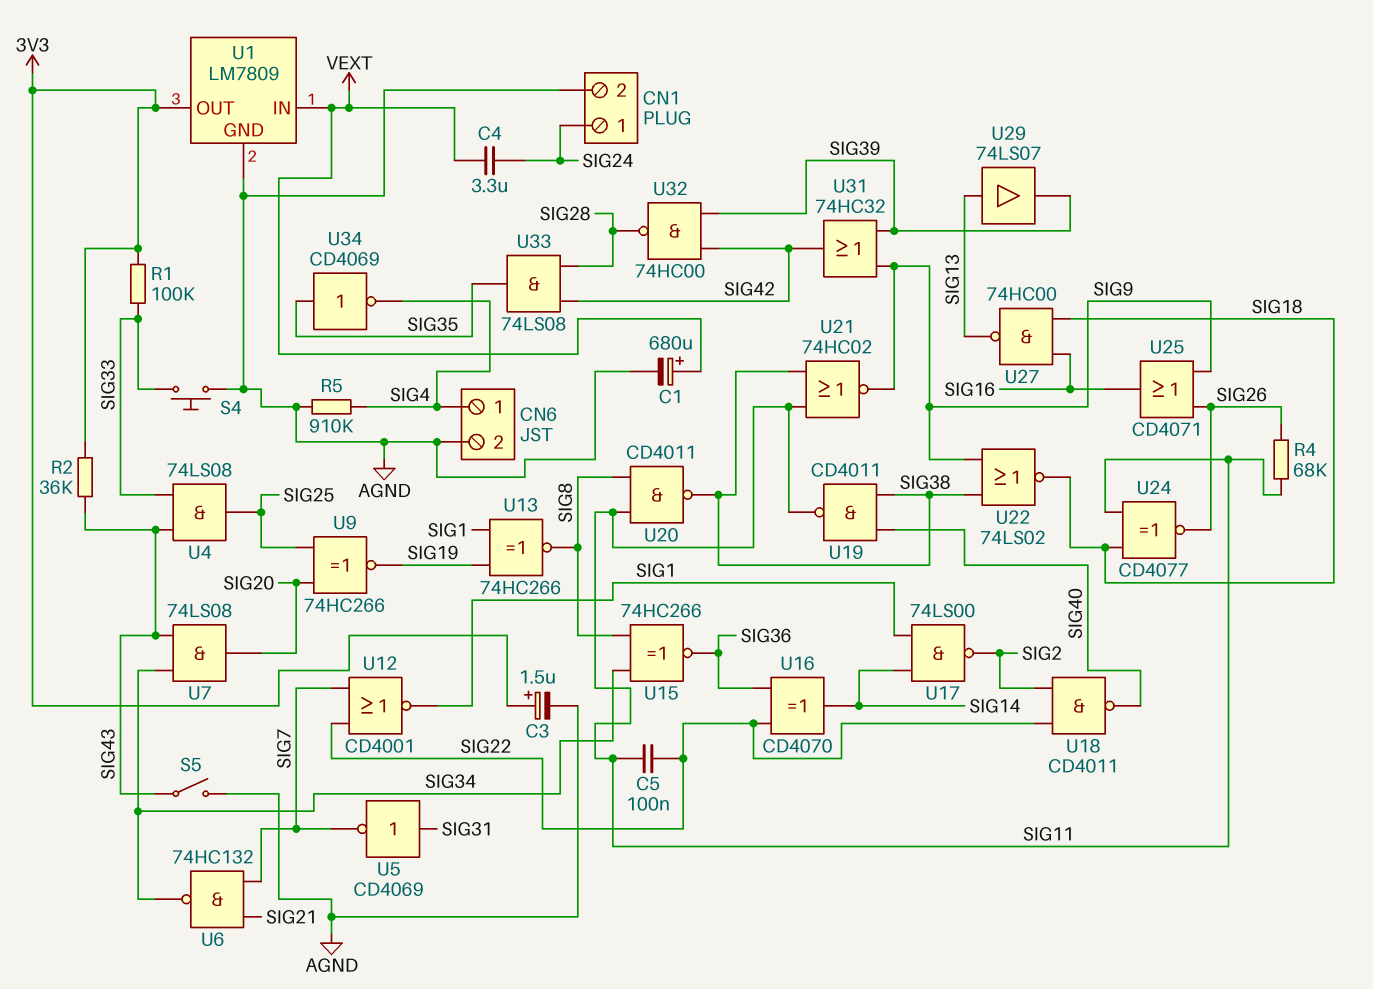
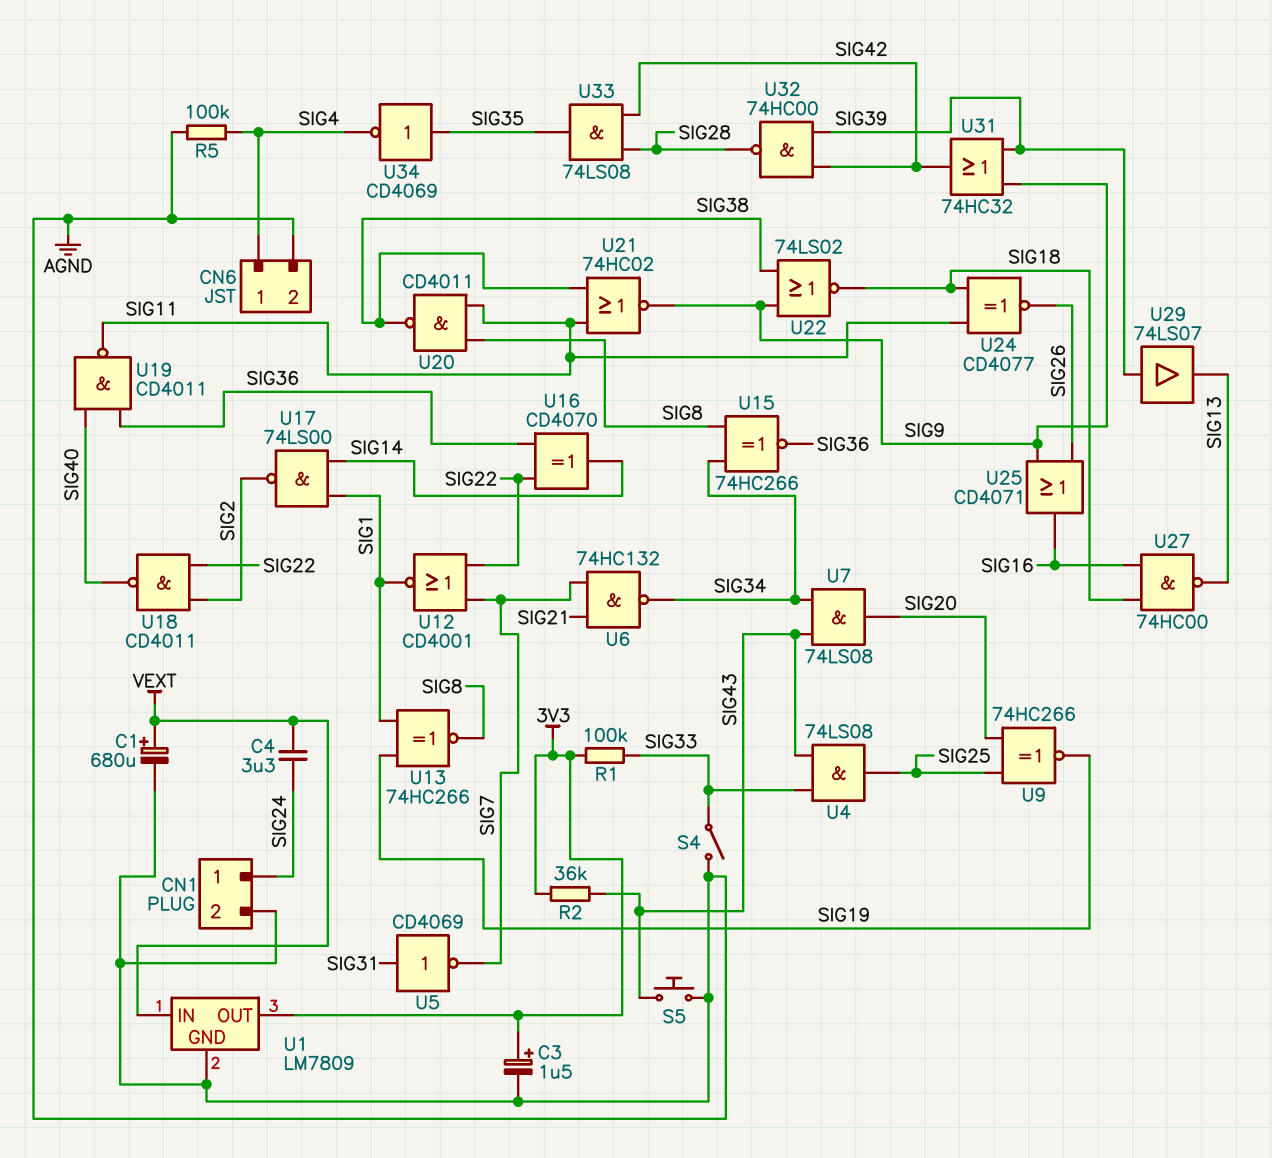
C5: 100nF (SIG11, SIG22) -> none
R4: 68k (SIG11, SIG26) -> none
R5: 910k (AGND, SIG4) -> 100k (AGND, SIG4)
S4: button (AGND, SIG33) -> switch (AGND, SIG33)
S5: switch (AGND, SIG43) -> button (AGND, SIG43)
U19: NAND CD4011 (in SIG38, in SIG40, out SIG11) -> NAND CD4011 (in SIG36, in SIG40, out SIG11)
U29: buffer 74LS07 (in SIG13, out SIG39) -> buffer 74LS07 (in SIG39, out SIG13)

